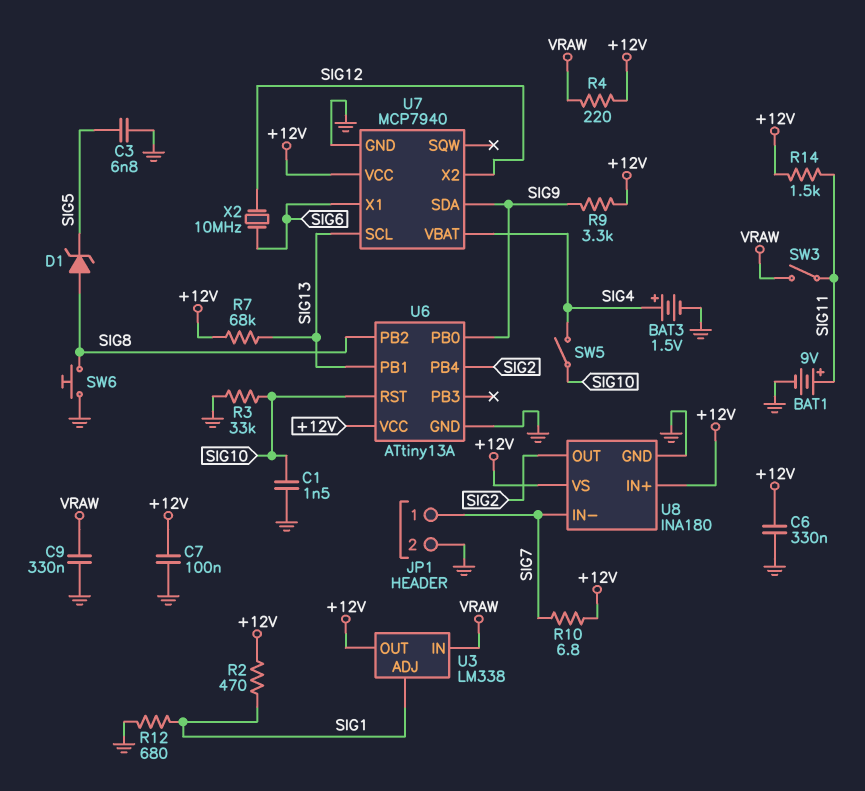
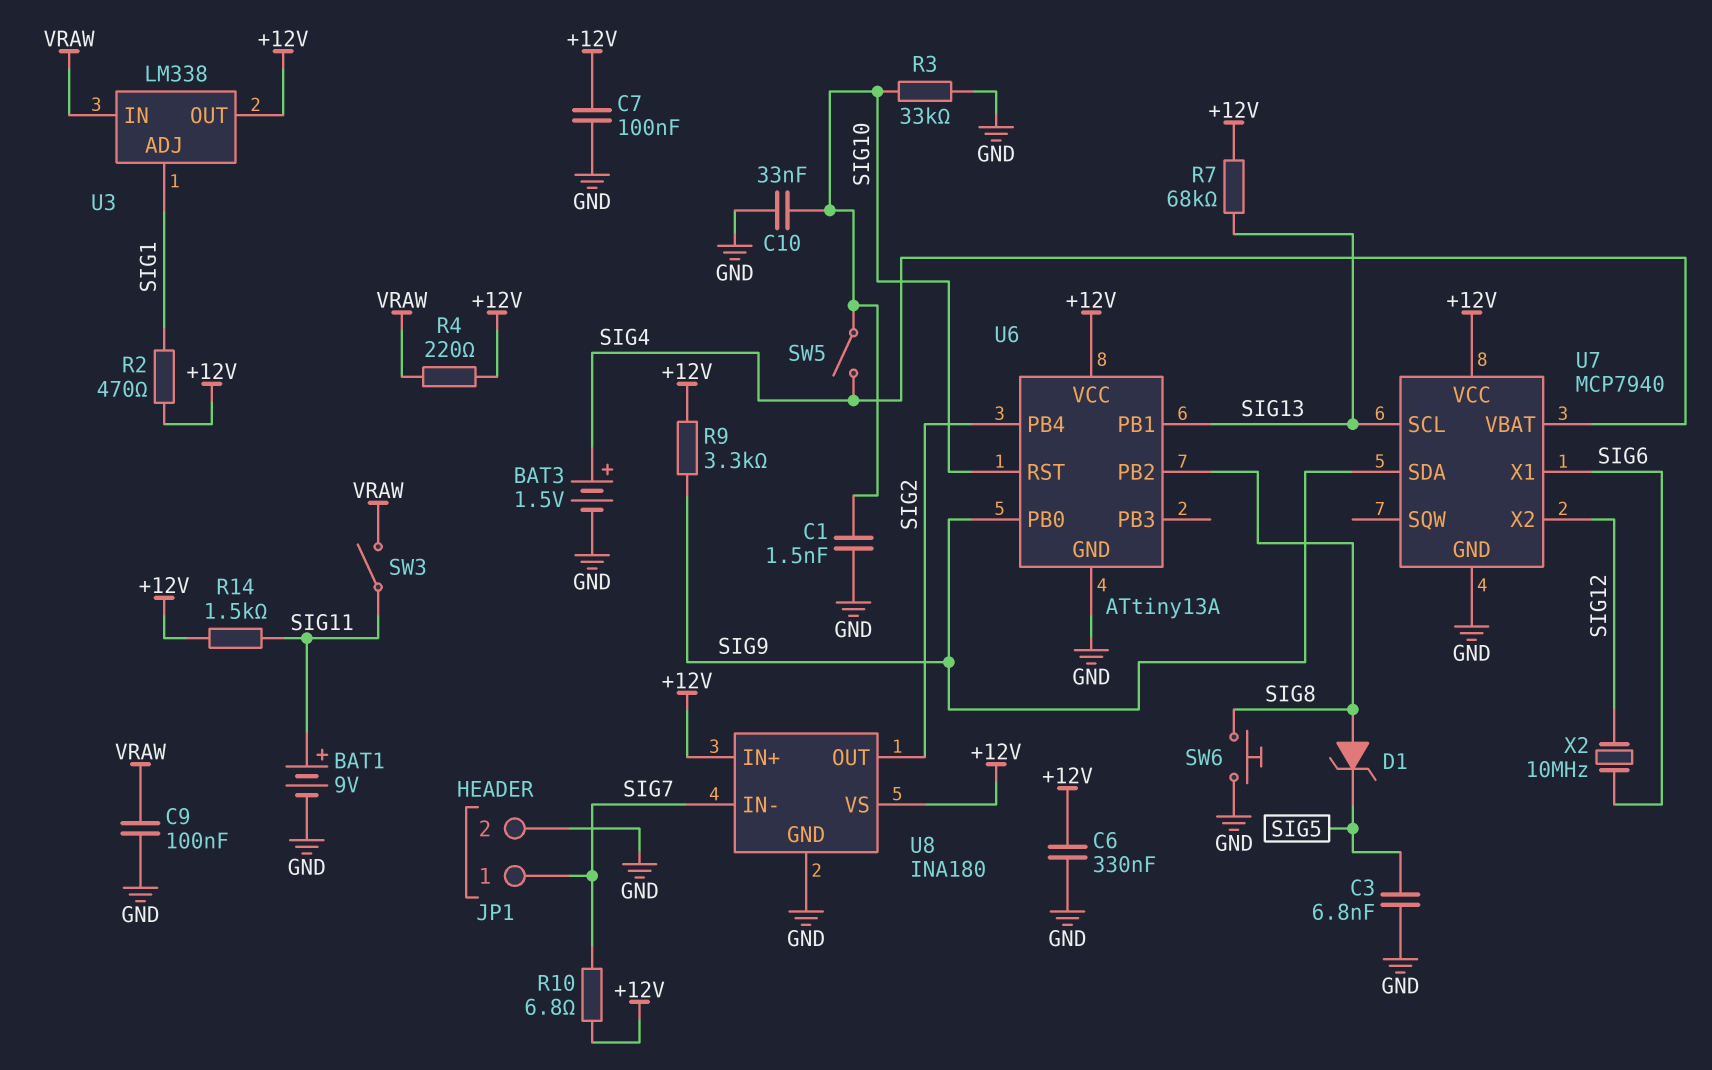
C9: 330nF (GND, VRAW) -> 100nF (GND, VRAW)
C10: none -> 33nF (GND, SIG10)
R12: 680 (GND, SIG1) -> none

